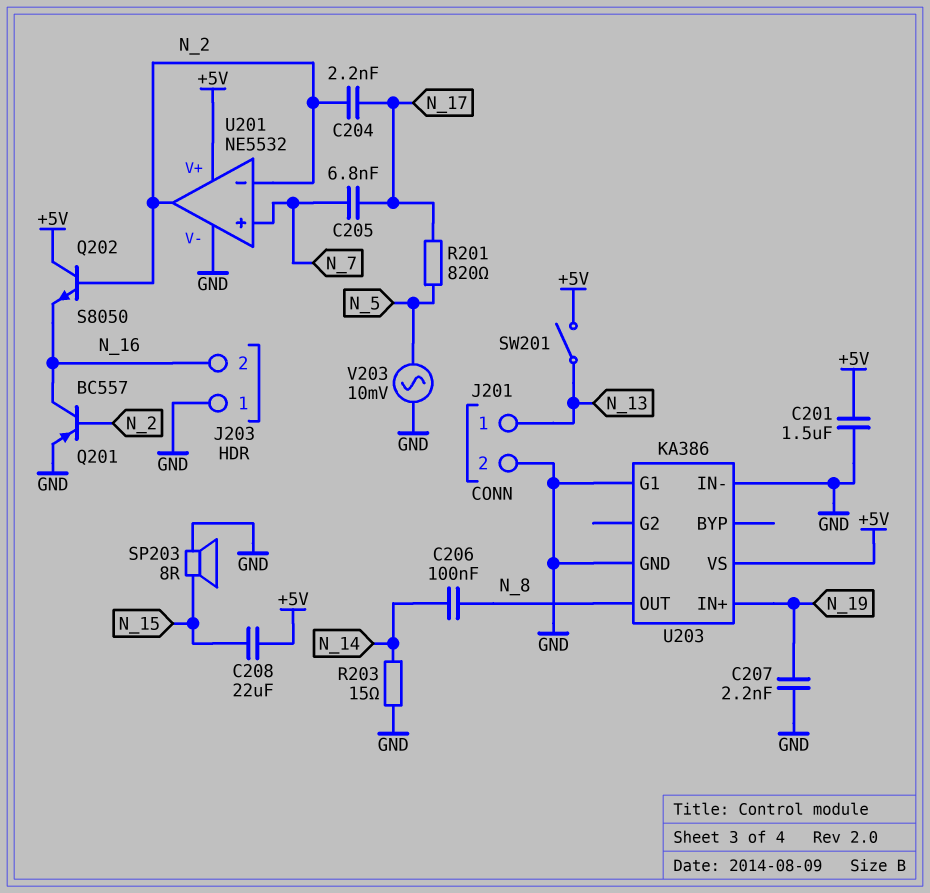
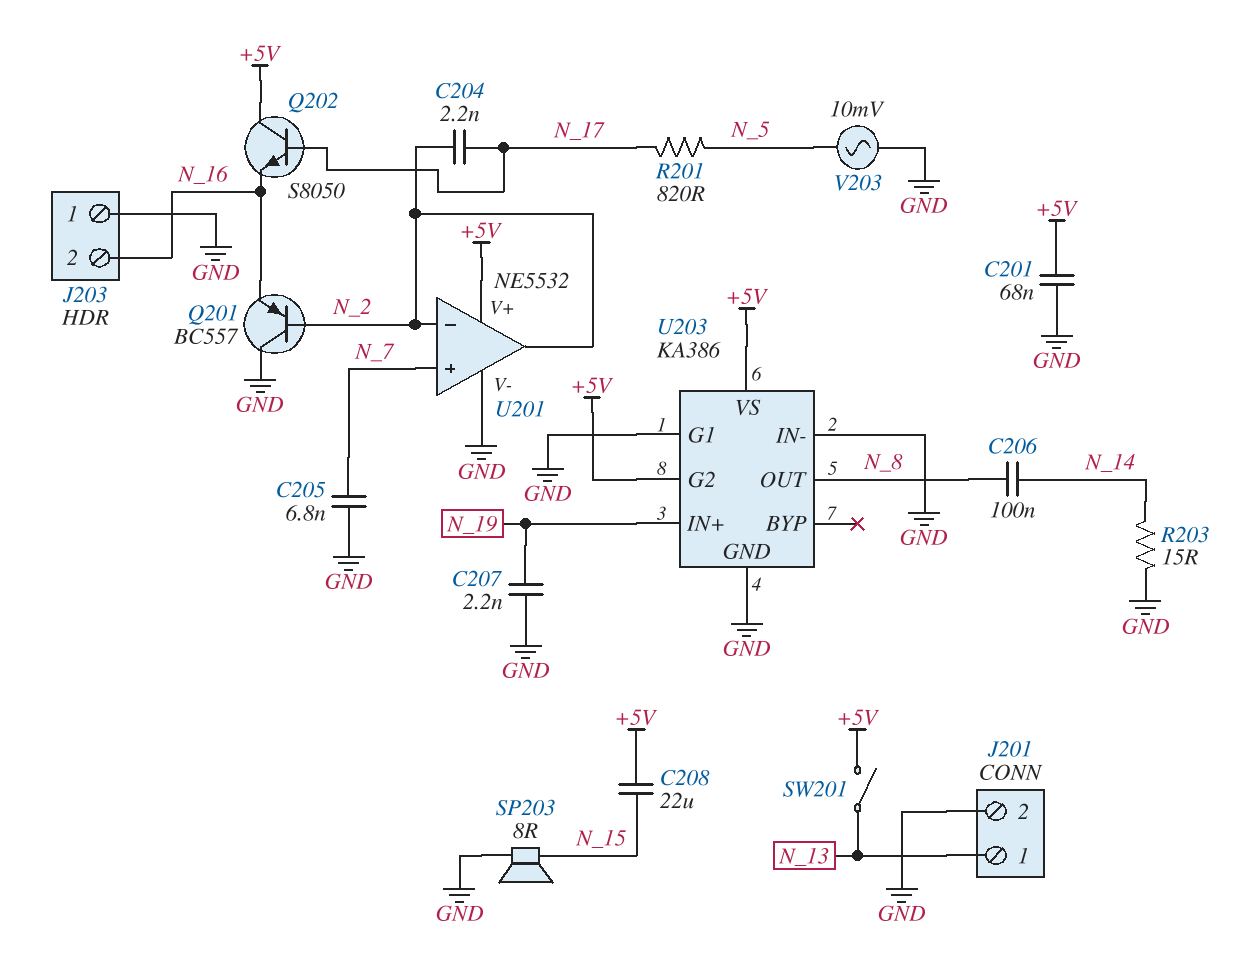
C201: 1.5uF (+5V, GND) -> 68nF (+5V, GND)
C205: 6.8nF (N_7, N_17) -> 6.8nF (GND, N_7)
Q201: PNP BC557 (B N_2, C N_16, E GND) -> PNP BC557 (B N_2, C GND, E N_16)
Q202: NPN S8050 (B N_2, C +5V, E N_16) -> NPN S8050 (B N_17, C +5V, E N_16)
U203 pin G2: none -> +5V

